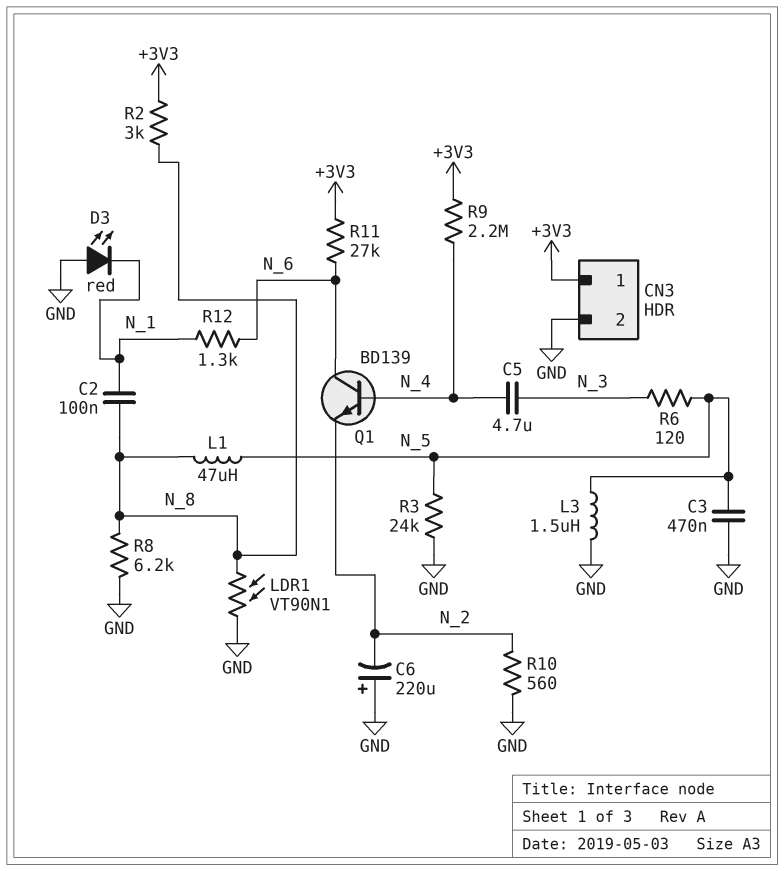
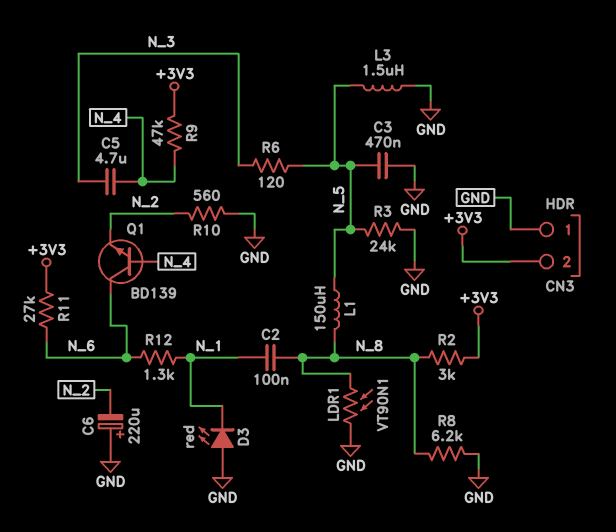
CN3 pin 1: +3V3 -> GND
CN3 pin 2: GND -> +3V3
L1: 47uH (N_5, N_8) -> 150uH (N_5, N_8)
R9: 2.2M (+3V3, N_4) -> 47k (+3V3, N_4)

